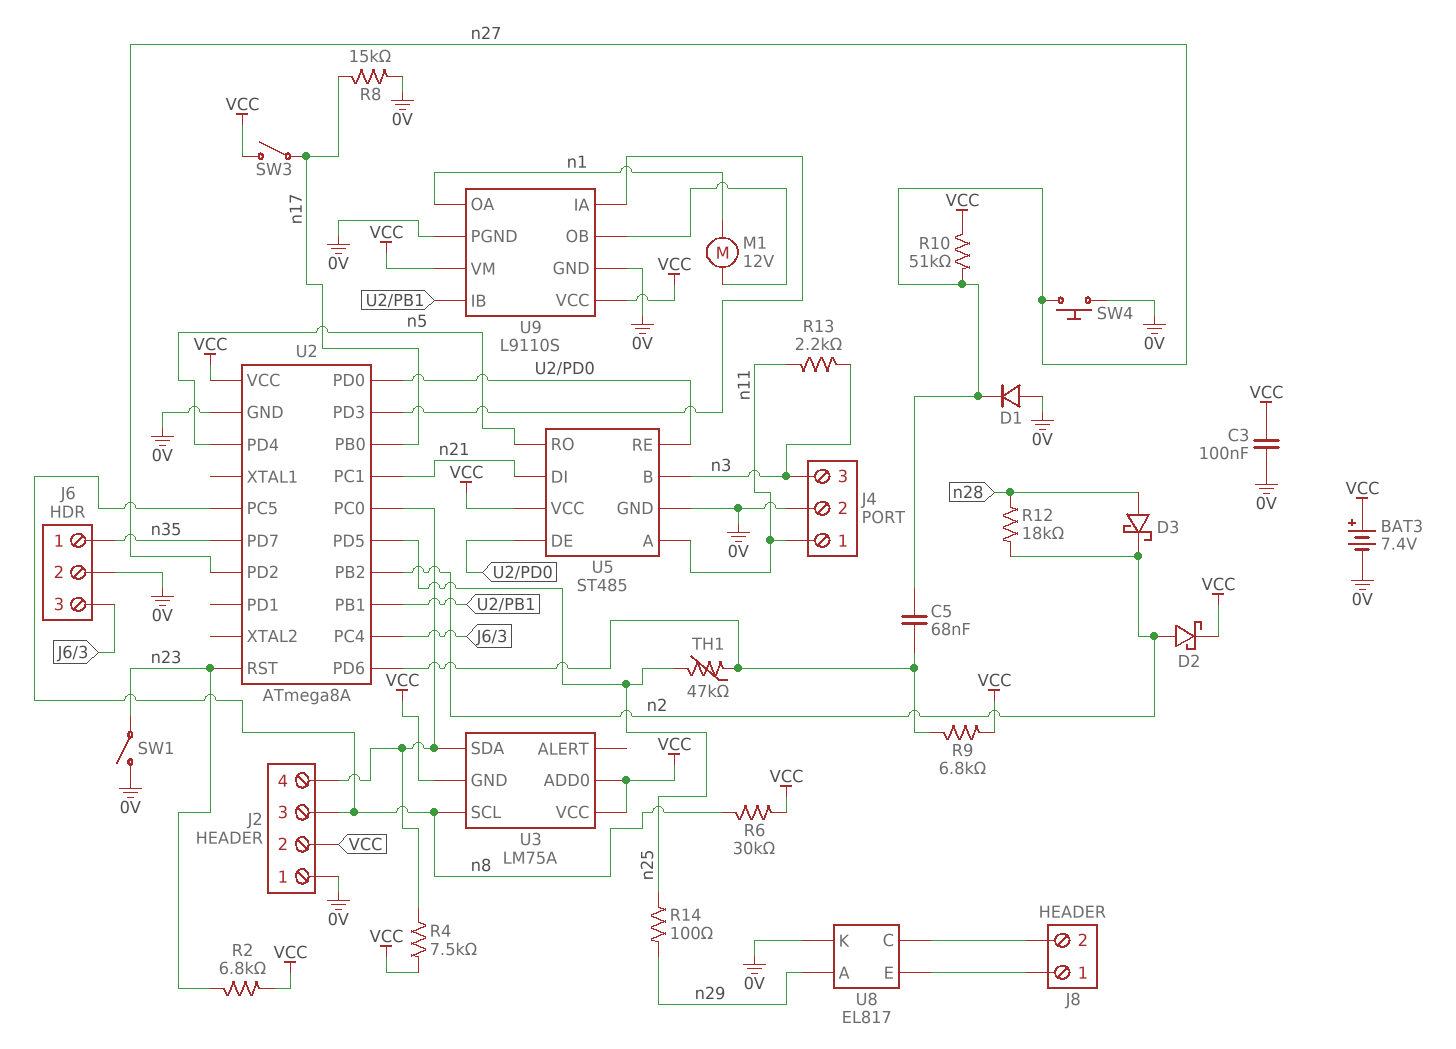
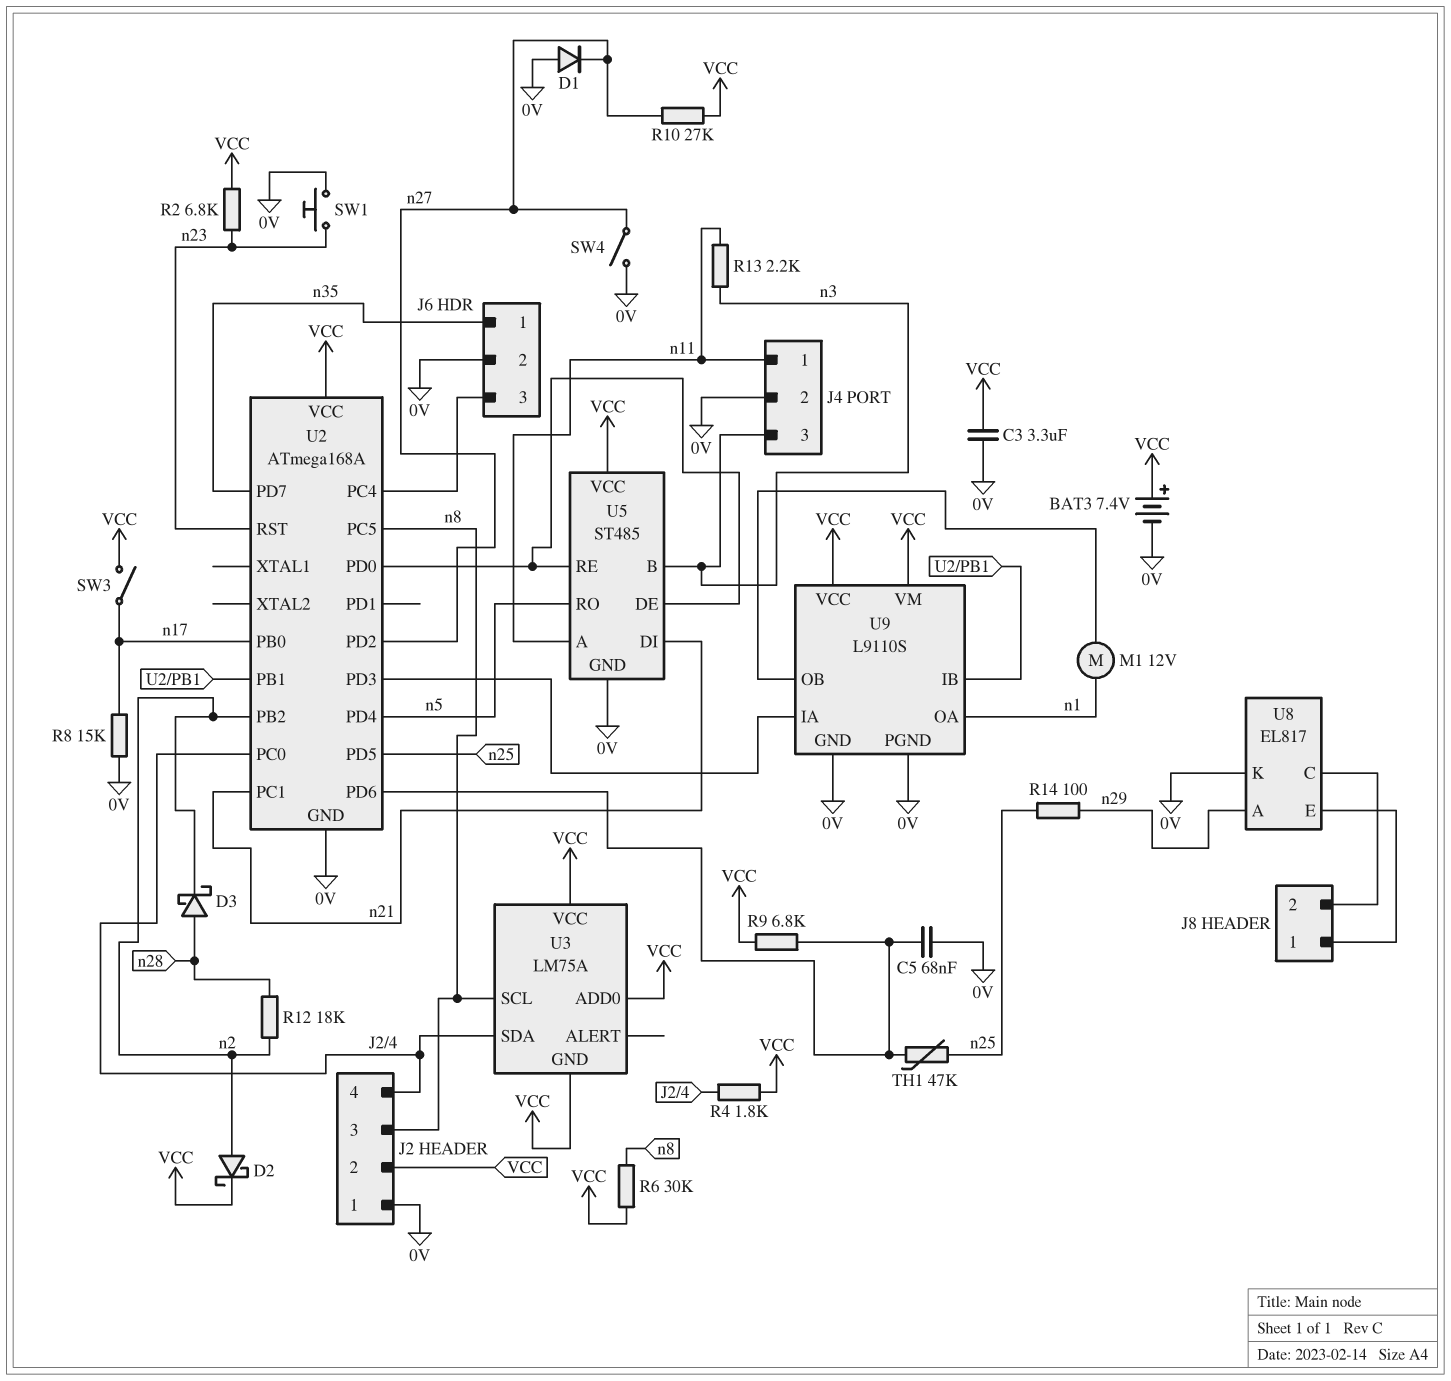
C3: 100nF (0V, VCC) -> 3.3uF (0V, VCC)
C5: 68nF (U2/PD6, n27) -> 68nF (0V, U2/PD6)
R4: 7.5k (J2/4, VCC) -> 1.8k (J2/4, VCC)
R10: 51k (VCC, n27) -> 27k (VCC, n27)
SW1: switch (0V, n23) -> button (0V, n23)
SW4: button (0V, n27) -> switch (0V, n27)
U2: ATmega8A -> ATmega168A

